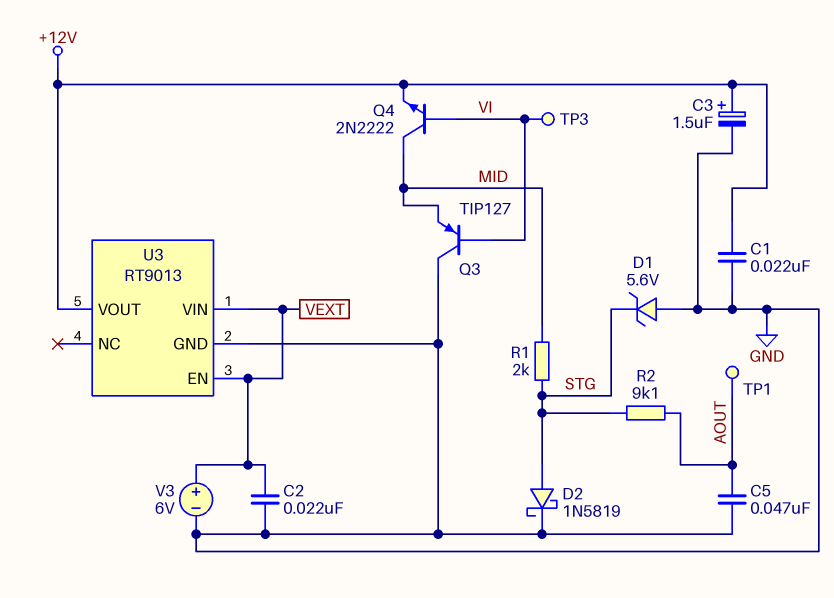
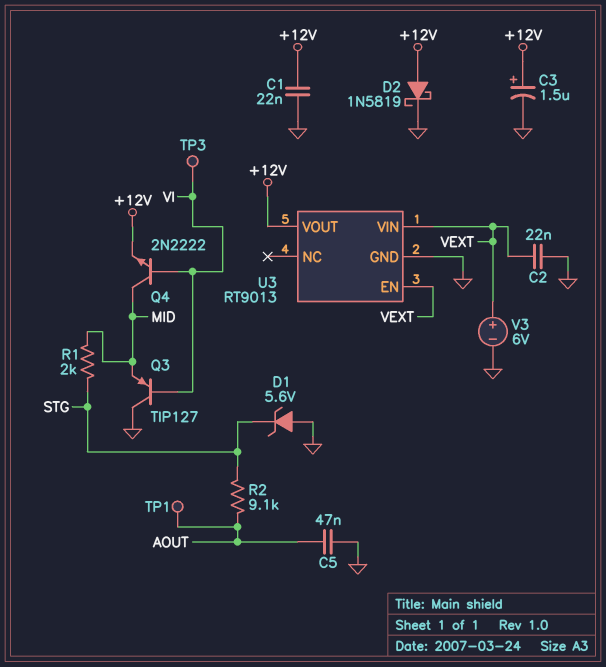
D2: schottky 1N5819 (A STG, K GND) -> schottky 1N5819 (A +12V, K GND)

